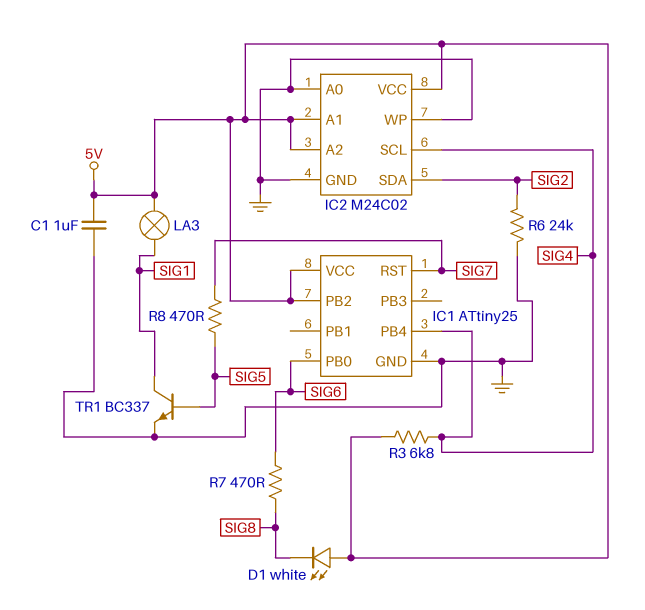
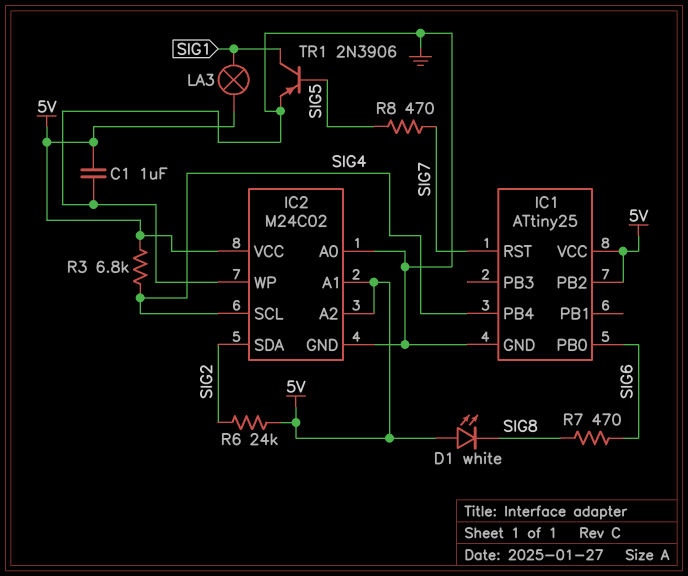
R6: 24k (GND, SIG2) -> 24k (5V, SIG2)
TR1: NPN BC337 (B SIG5, C SIG1, E GND) -> PNP 2N3906 (B SIG5, C SIG1, E GND)

